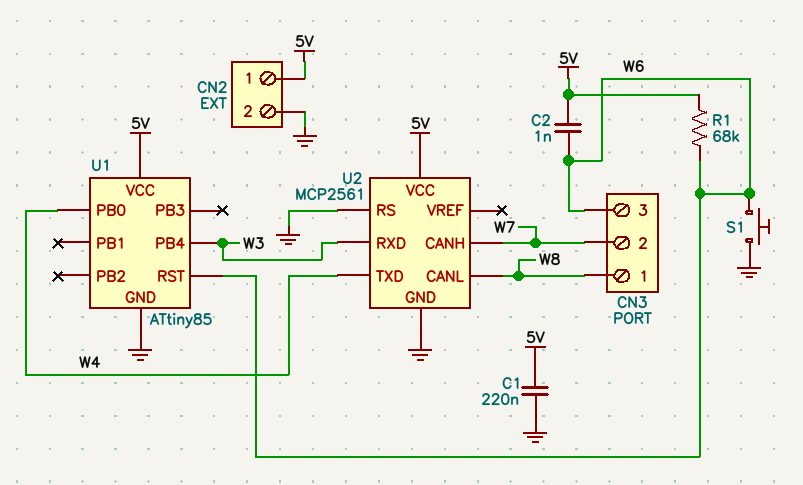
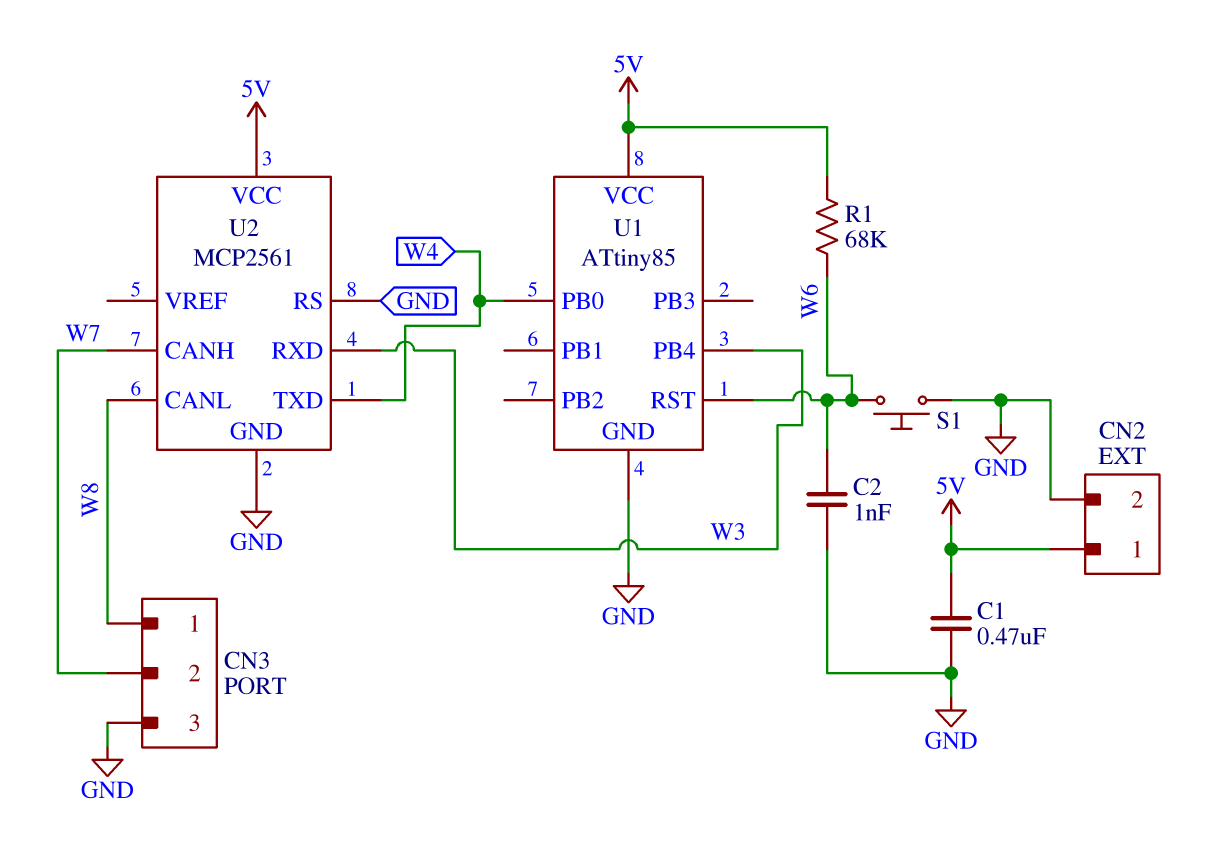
C1: 220nF (5V, GND) -> 470nF (5V, GND)
C2: 1nF (5V, W6) -> 1nF (GND, W6)
CN3 pin 3: W6 -> GND

